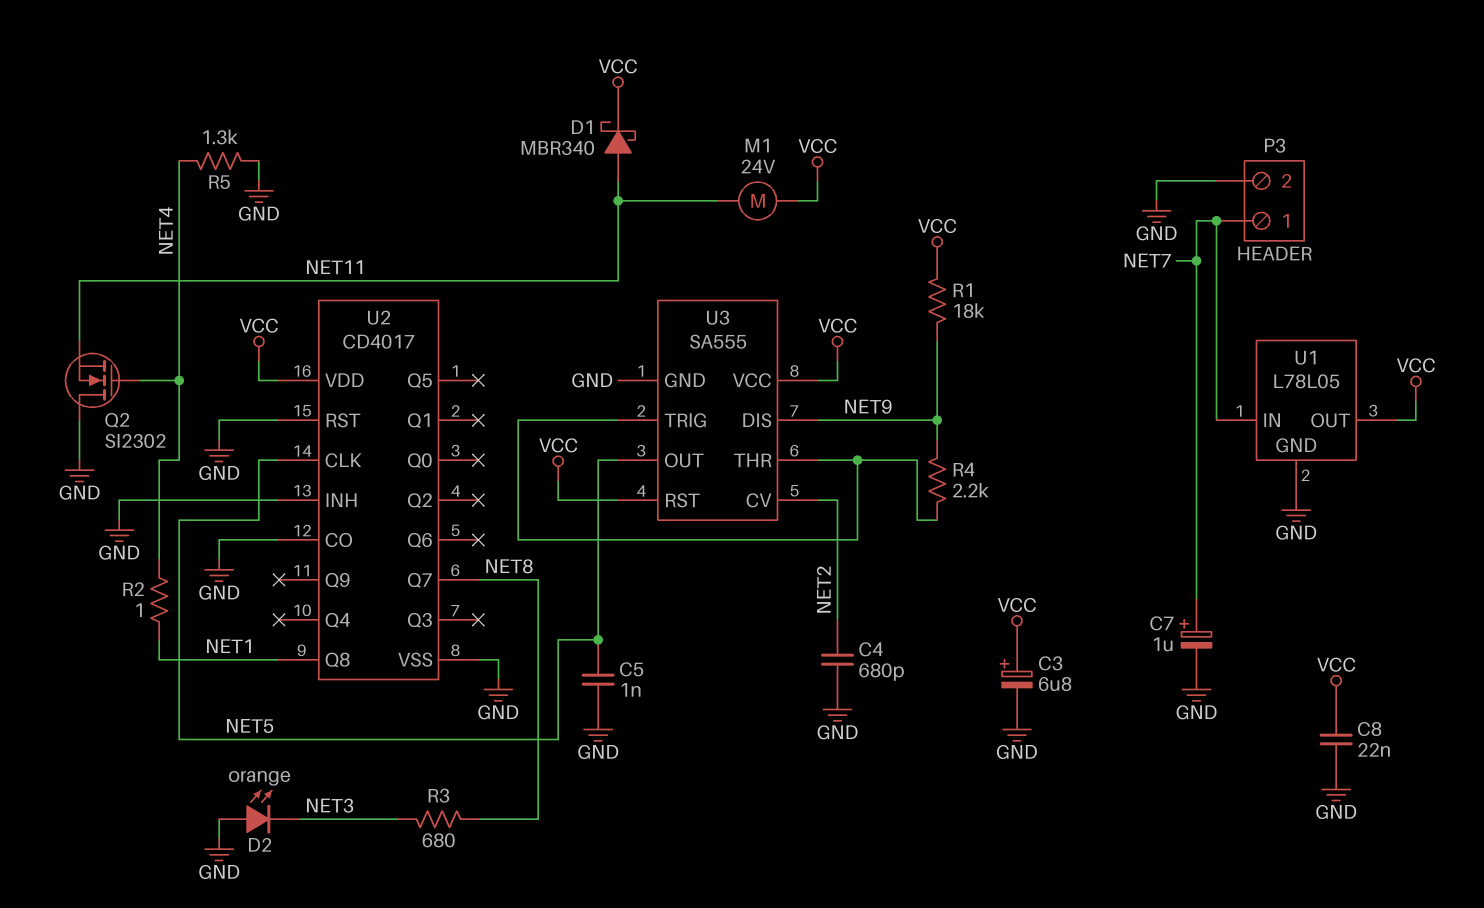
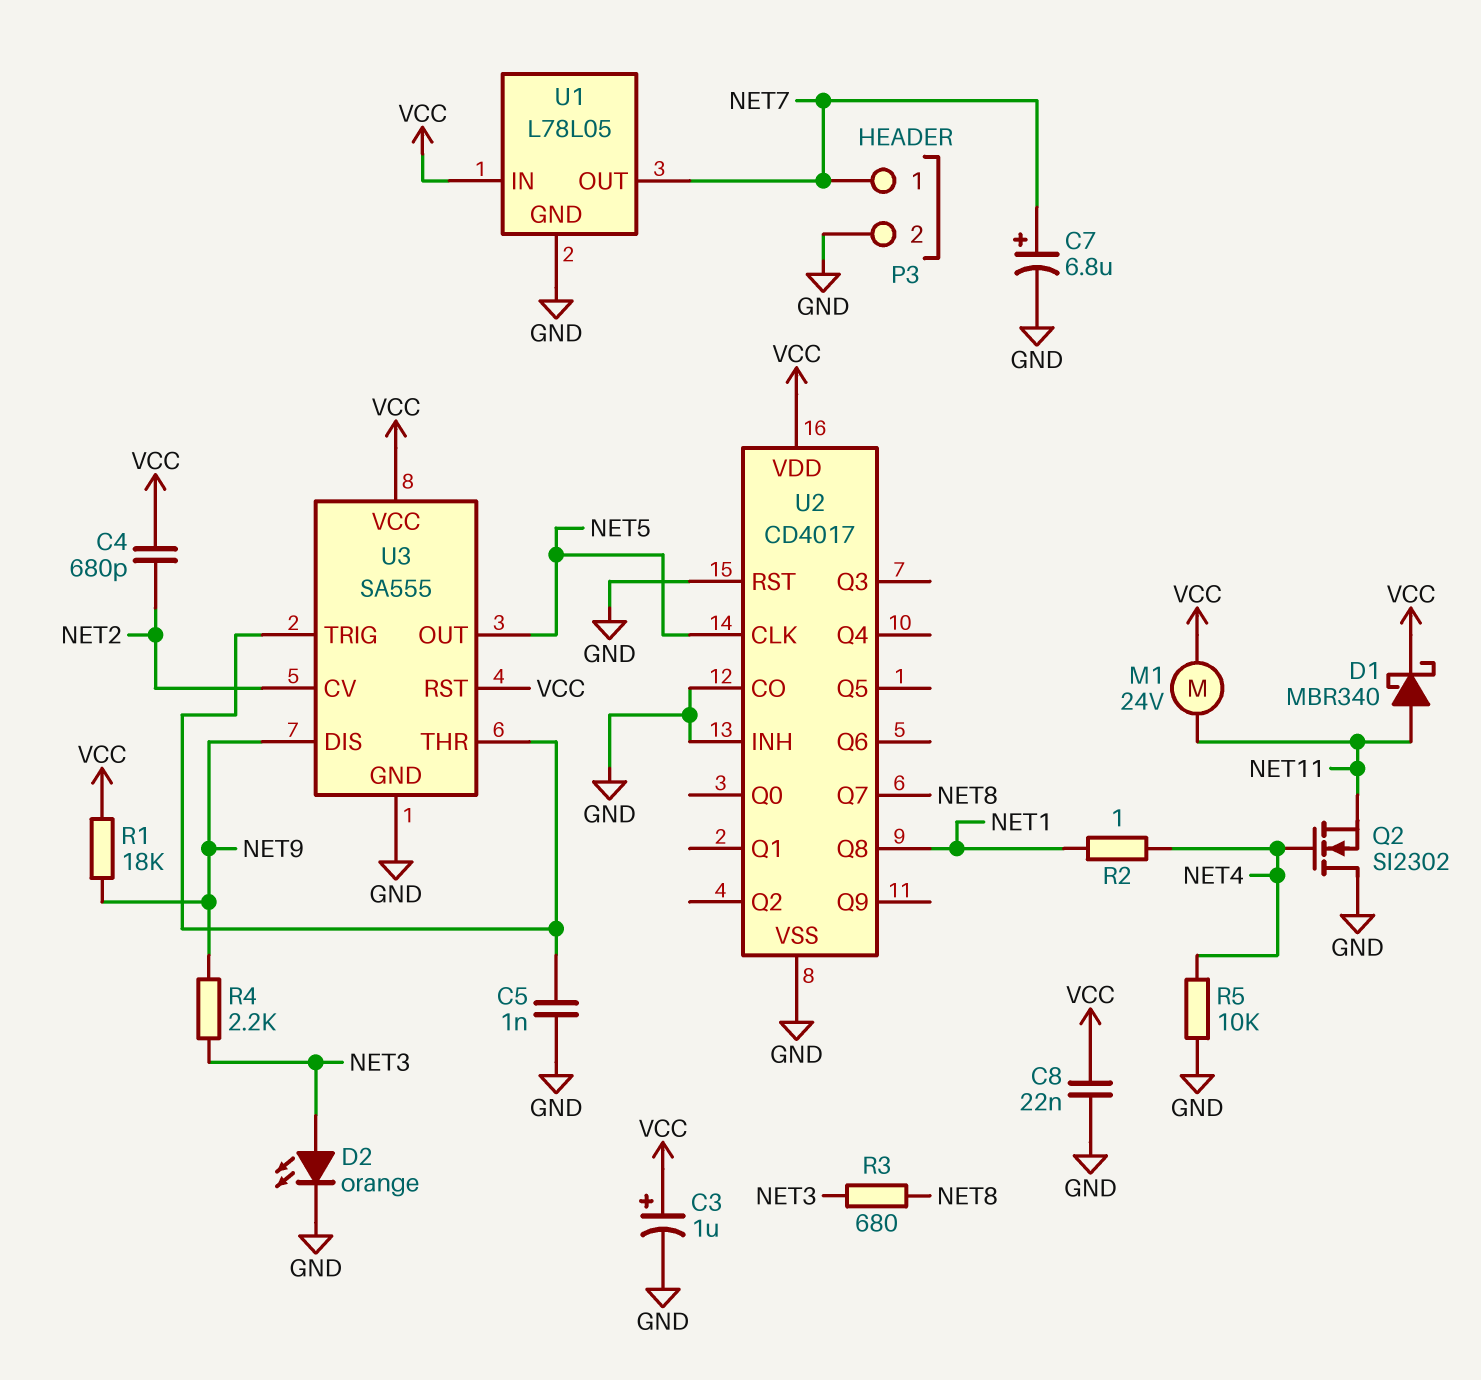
C3: 6.8uF (plus VCC, minus GND) -> 1uF (plus VCC, minus GND)
C4: 680pF (GND, NET2) -> 680pF (NET2, VCC)
C5: 1nF (GND, NET5) -> 1nF (GND, U3/THR)
C7: 1uF (plus NET7, minus GND) -> 6.8uF (plus NET7, minus GND)
D2: LED orange (A GND, K NET3) -> LED orange (A NET3, K GND)
R4: 2.2k (NET9, U3/THR) -> 2.2k (NET3, NET9)
R5: 1.3k (GND, NET4) -> 10k (GND, NET4)
U1 pin IN: NET7 -> VCC
U1 pin OUT: VCC -> NET7

